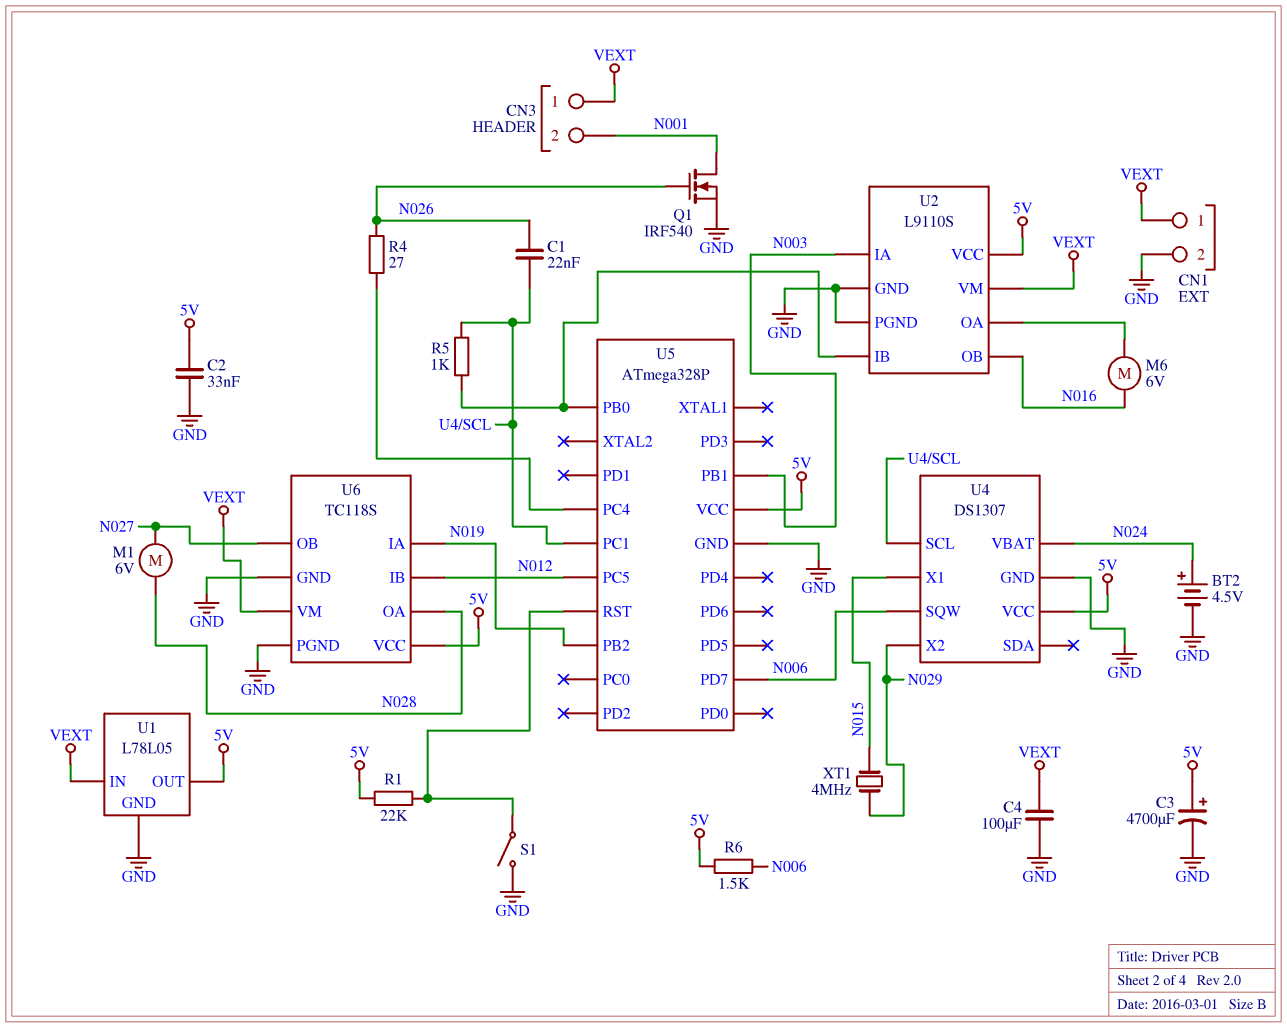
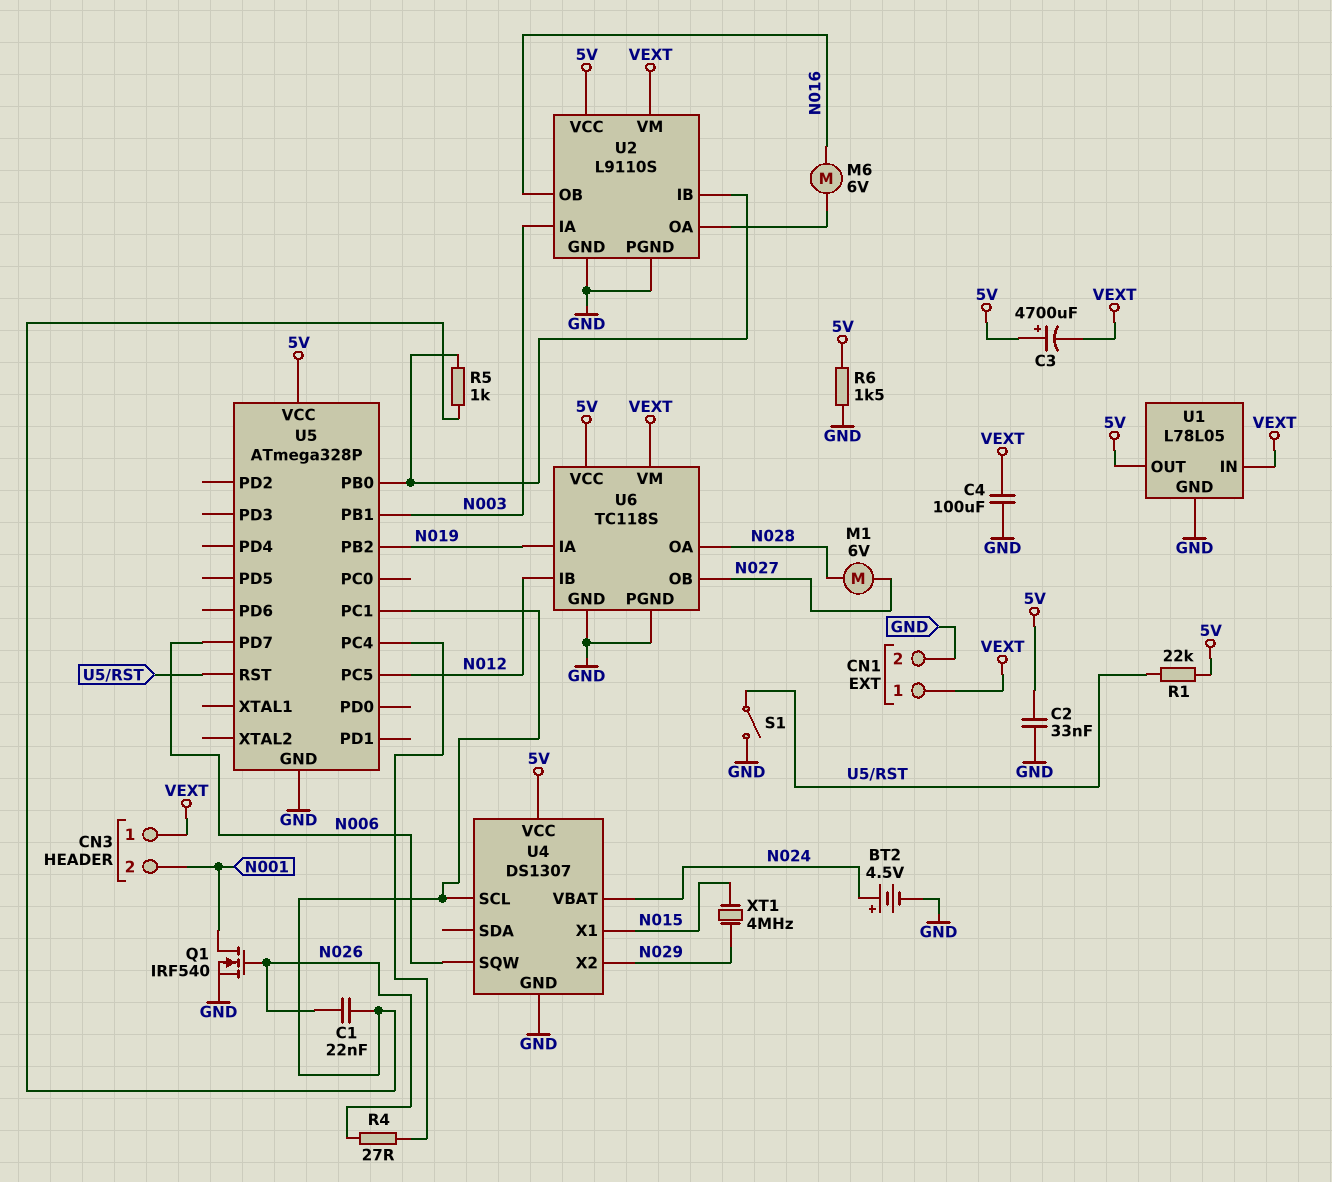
C3: 4700uF (plus 5V, minus GND) -> 4700uF (plus 5V, minus VEXT)
R6: 1.5k (5V, N006) -> 1.5k (5V, GND)

